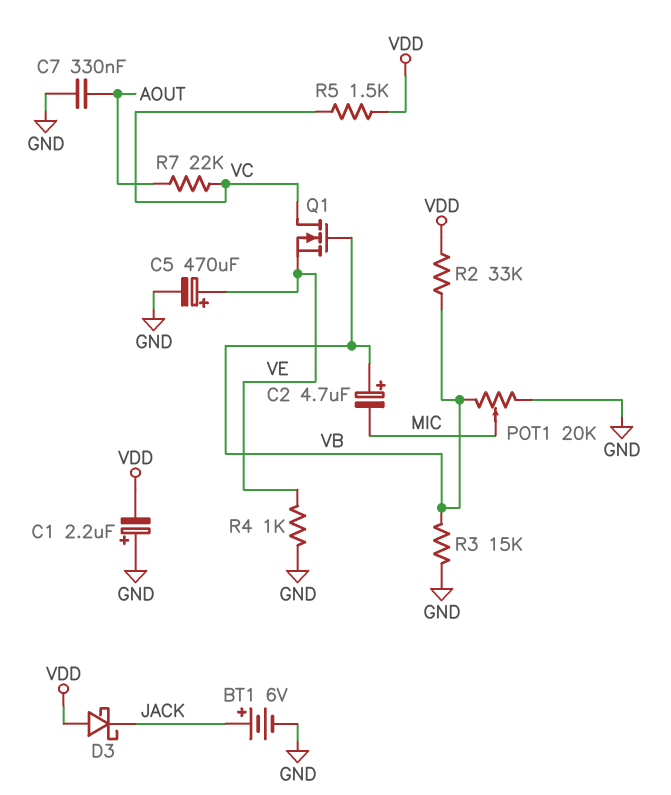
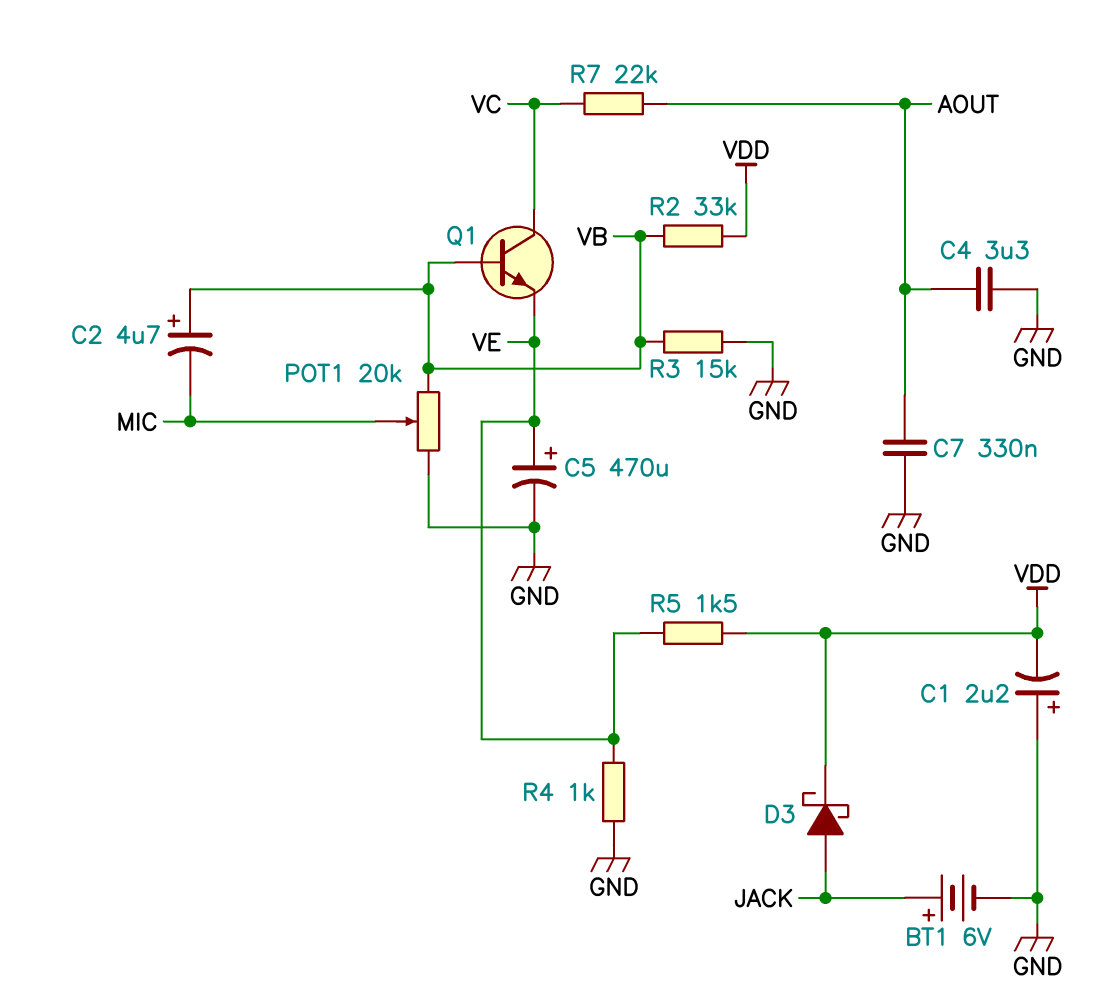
C4: none -> 3.3uF (AOUT, GND)
D3: schottky (A VDD, K JACK) -> schottky (A JACK, K VDD)
Q1: NMOS (G VB, D VC, S VE) -> NPN (B VB, C VC, E VE)
R5: 1.5k (VC, VDD) -> 1.5k (VDD, VE)

